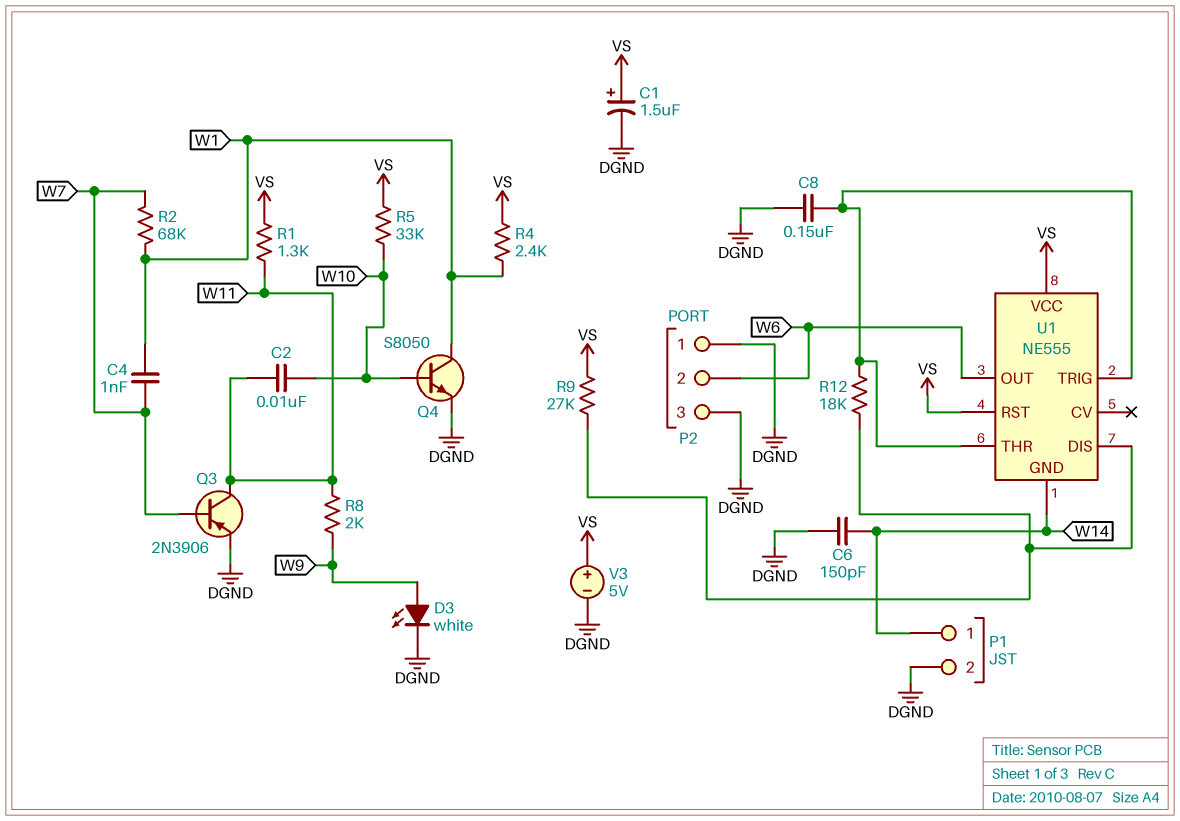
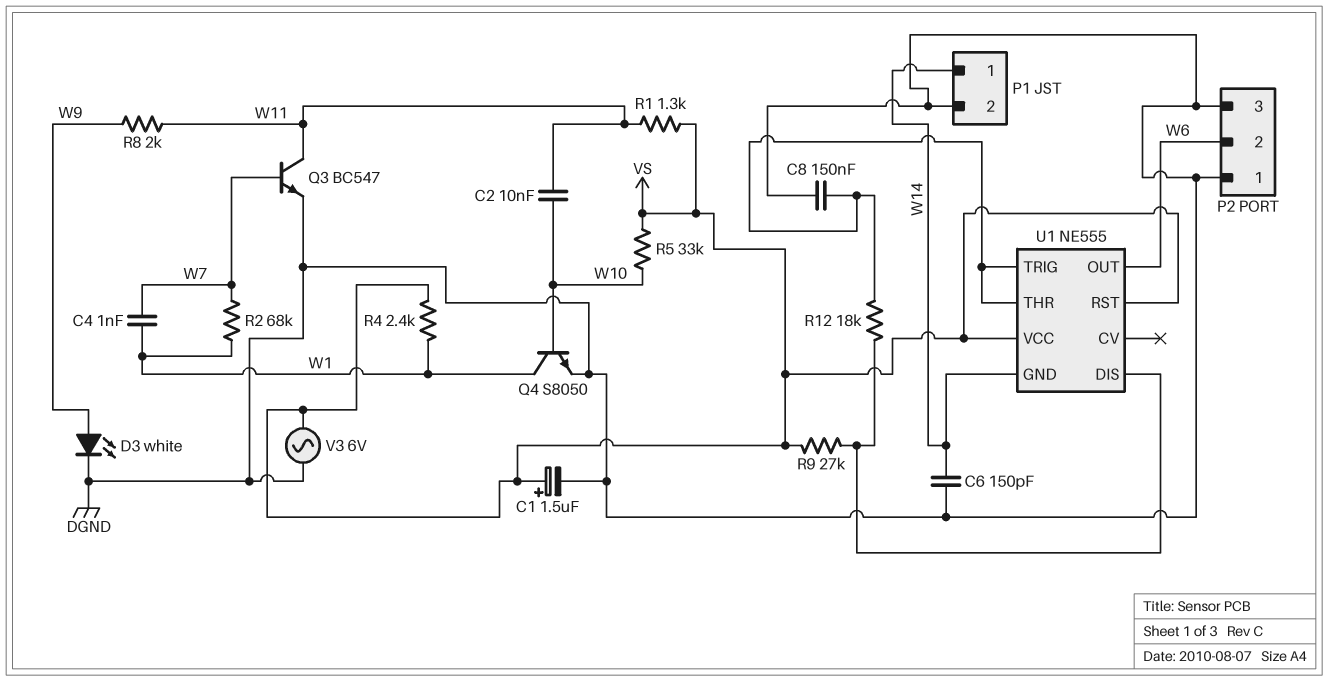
Q3: PNP 2N3906 (B W7, C W11, E DGND) -> NPN BC547 (B W7, C W11, E DGND)
V3: 5V (plus VS, minus DGND) -> AC 6V (DGND, VS)

